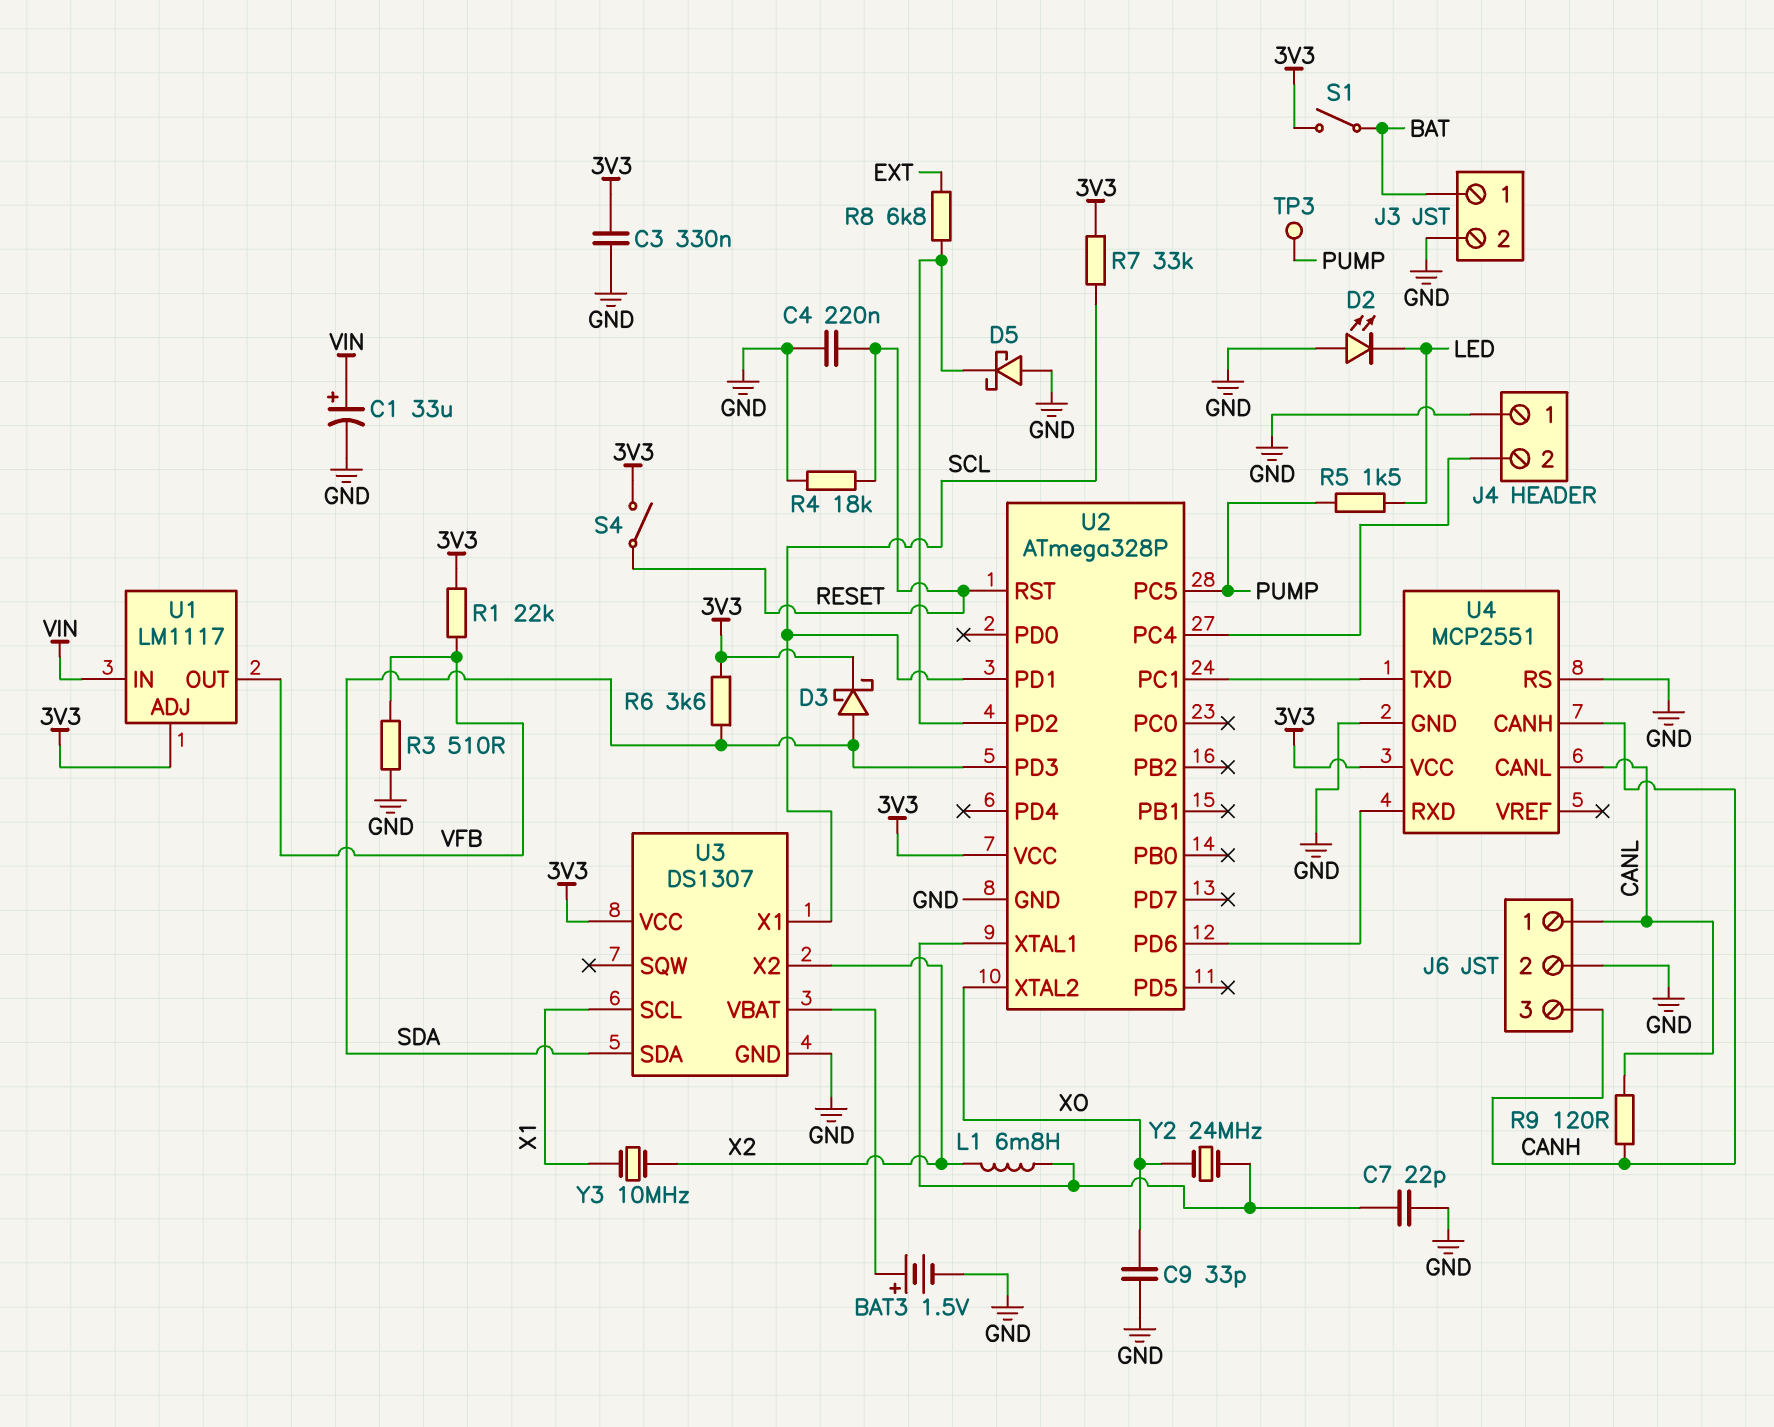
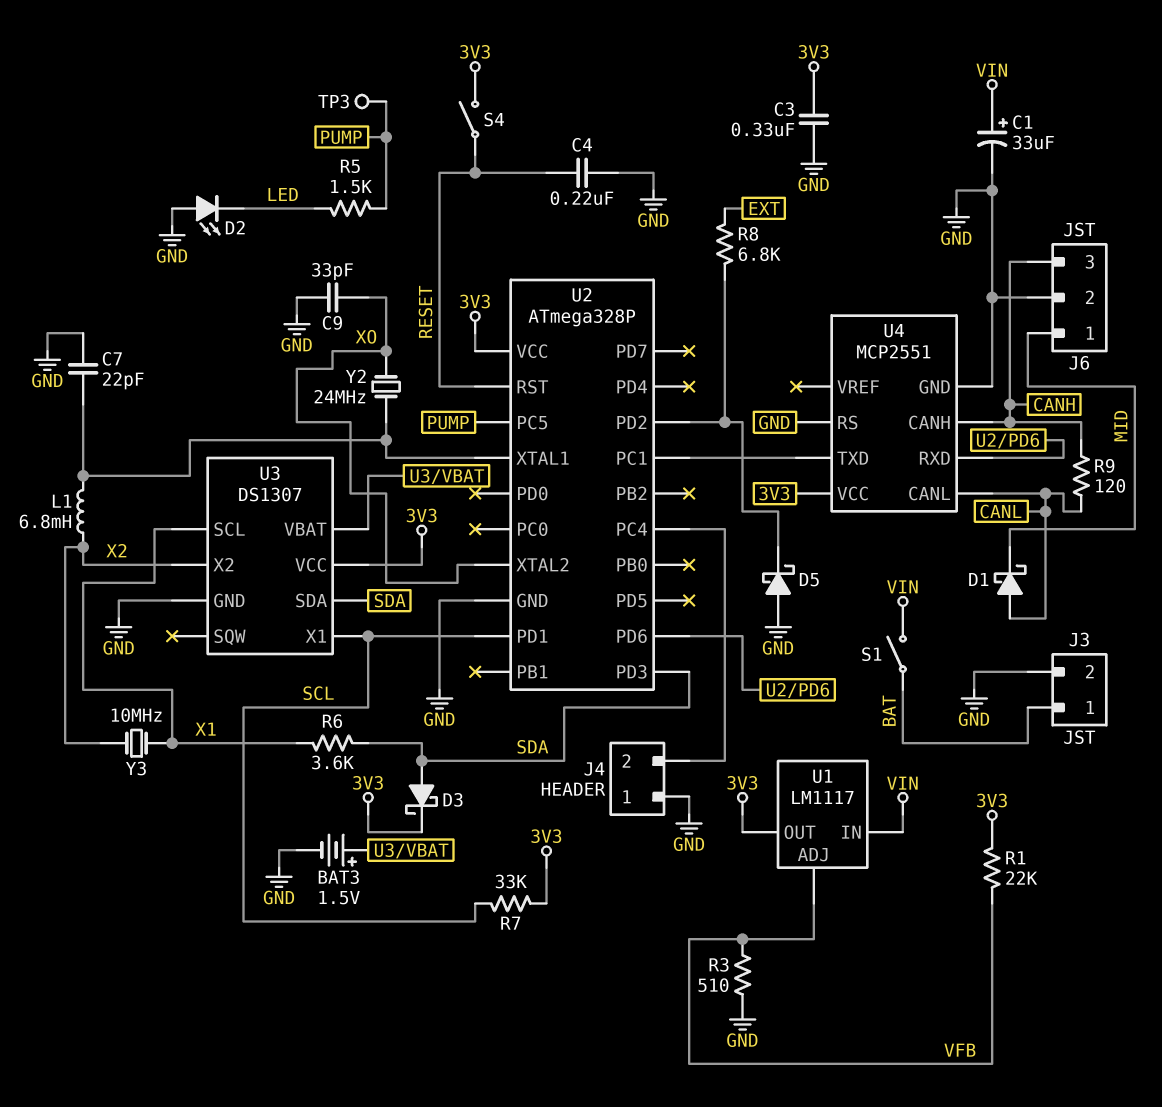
D1: none -> schottky (A CANL, K MID)
J6 pin 1: CANL -> MID
R4: 18k (GND, RESET) -> none
R6: 3.6k (3V3, SDA) -> 3.6k (SDA, X1)
S1: switch (3V3, BAT) -> switch (BAT, VIN)
U1 pin ADJ: 3V3 -> VFB
U1 pin OUT: VFB -> 3V3

